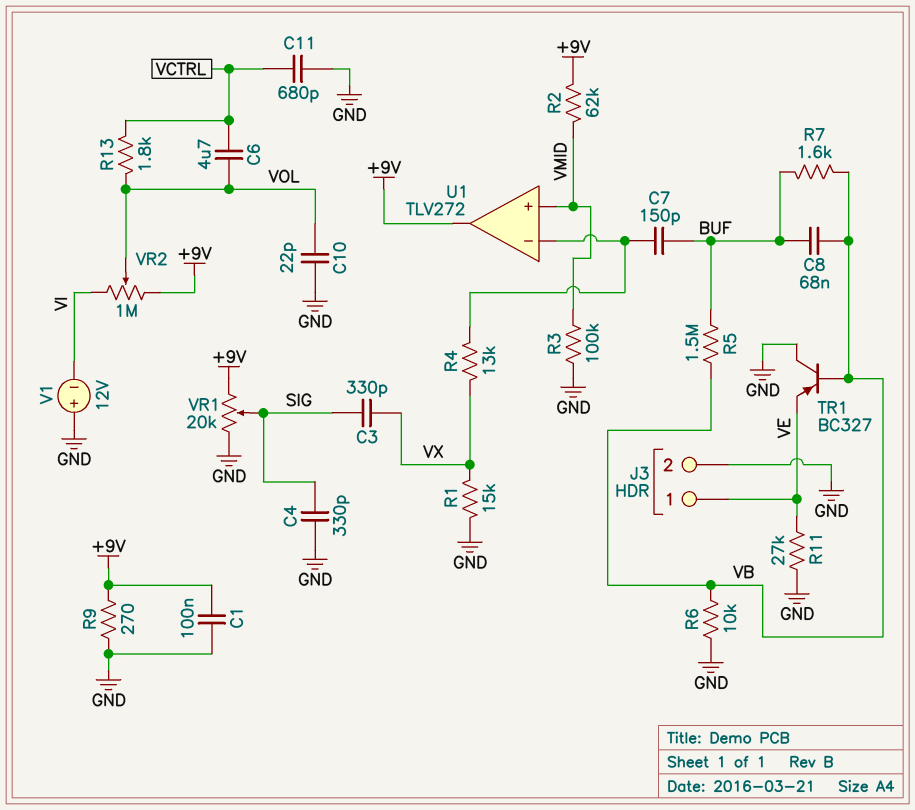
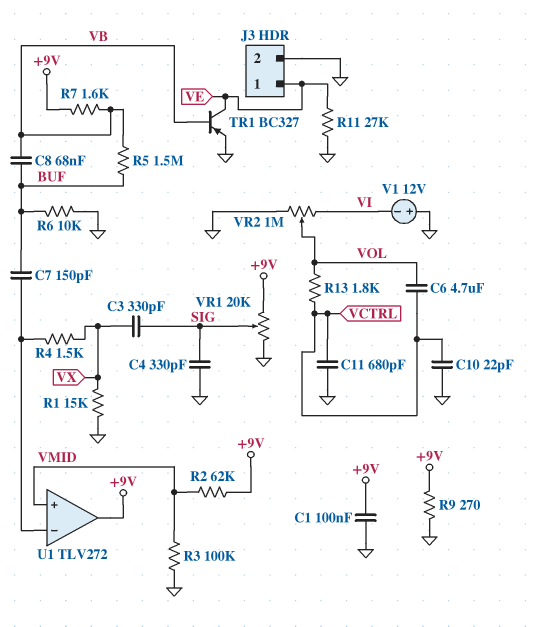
C10: 22pF (GND, VOL) -> 22pF (GND, VCTRL)
R4: 13k (U1/in-, VX) -> 1.5k (U1/in-, VX)
R6: 10k (GND, VB) -> 10k (BUF, GND)
R7: 1.6k (BUF, VB) -> 1.6k (+9V, VB)
TR1: PNP BC327 (B VB, C GND, E VE) -> PNP BC327 (B VB, C VE, E GND)
VR2: 1M (+9V, VI, wiper VOL) -> 1M (GND, VI, wiper VOL)

